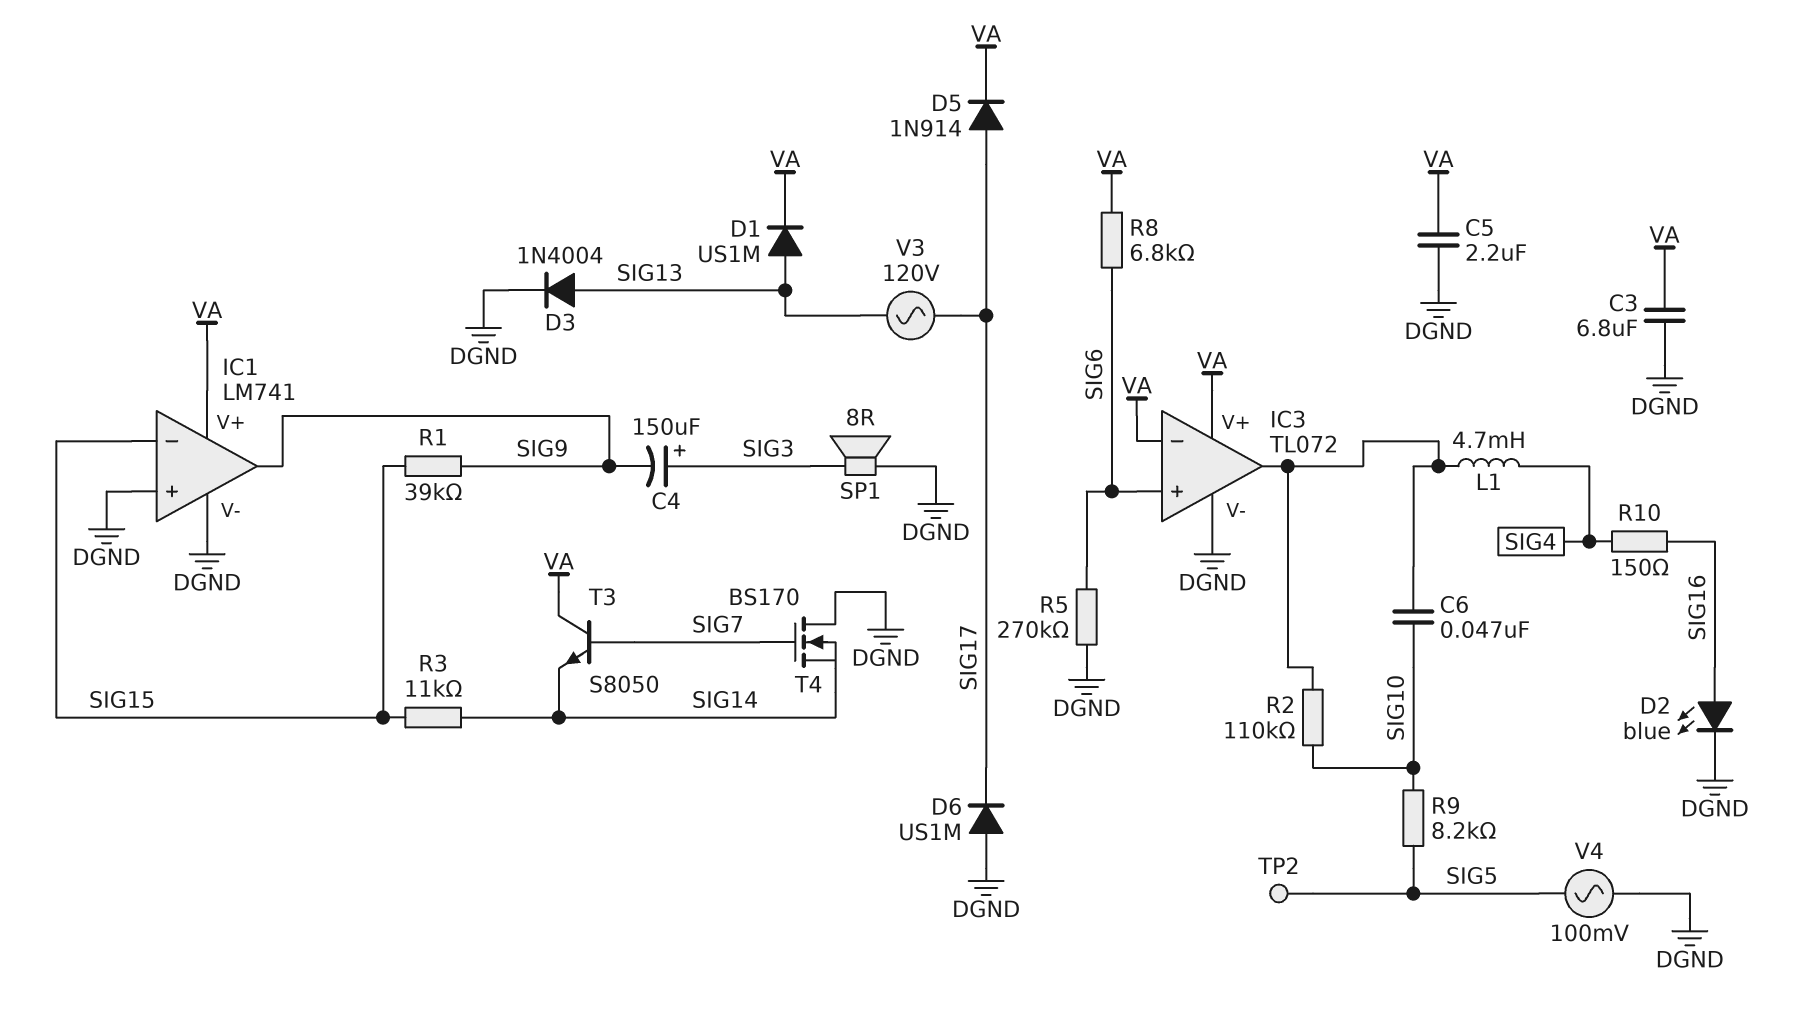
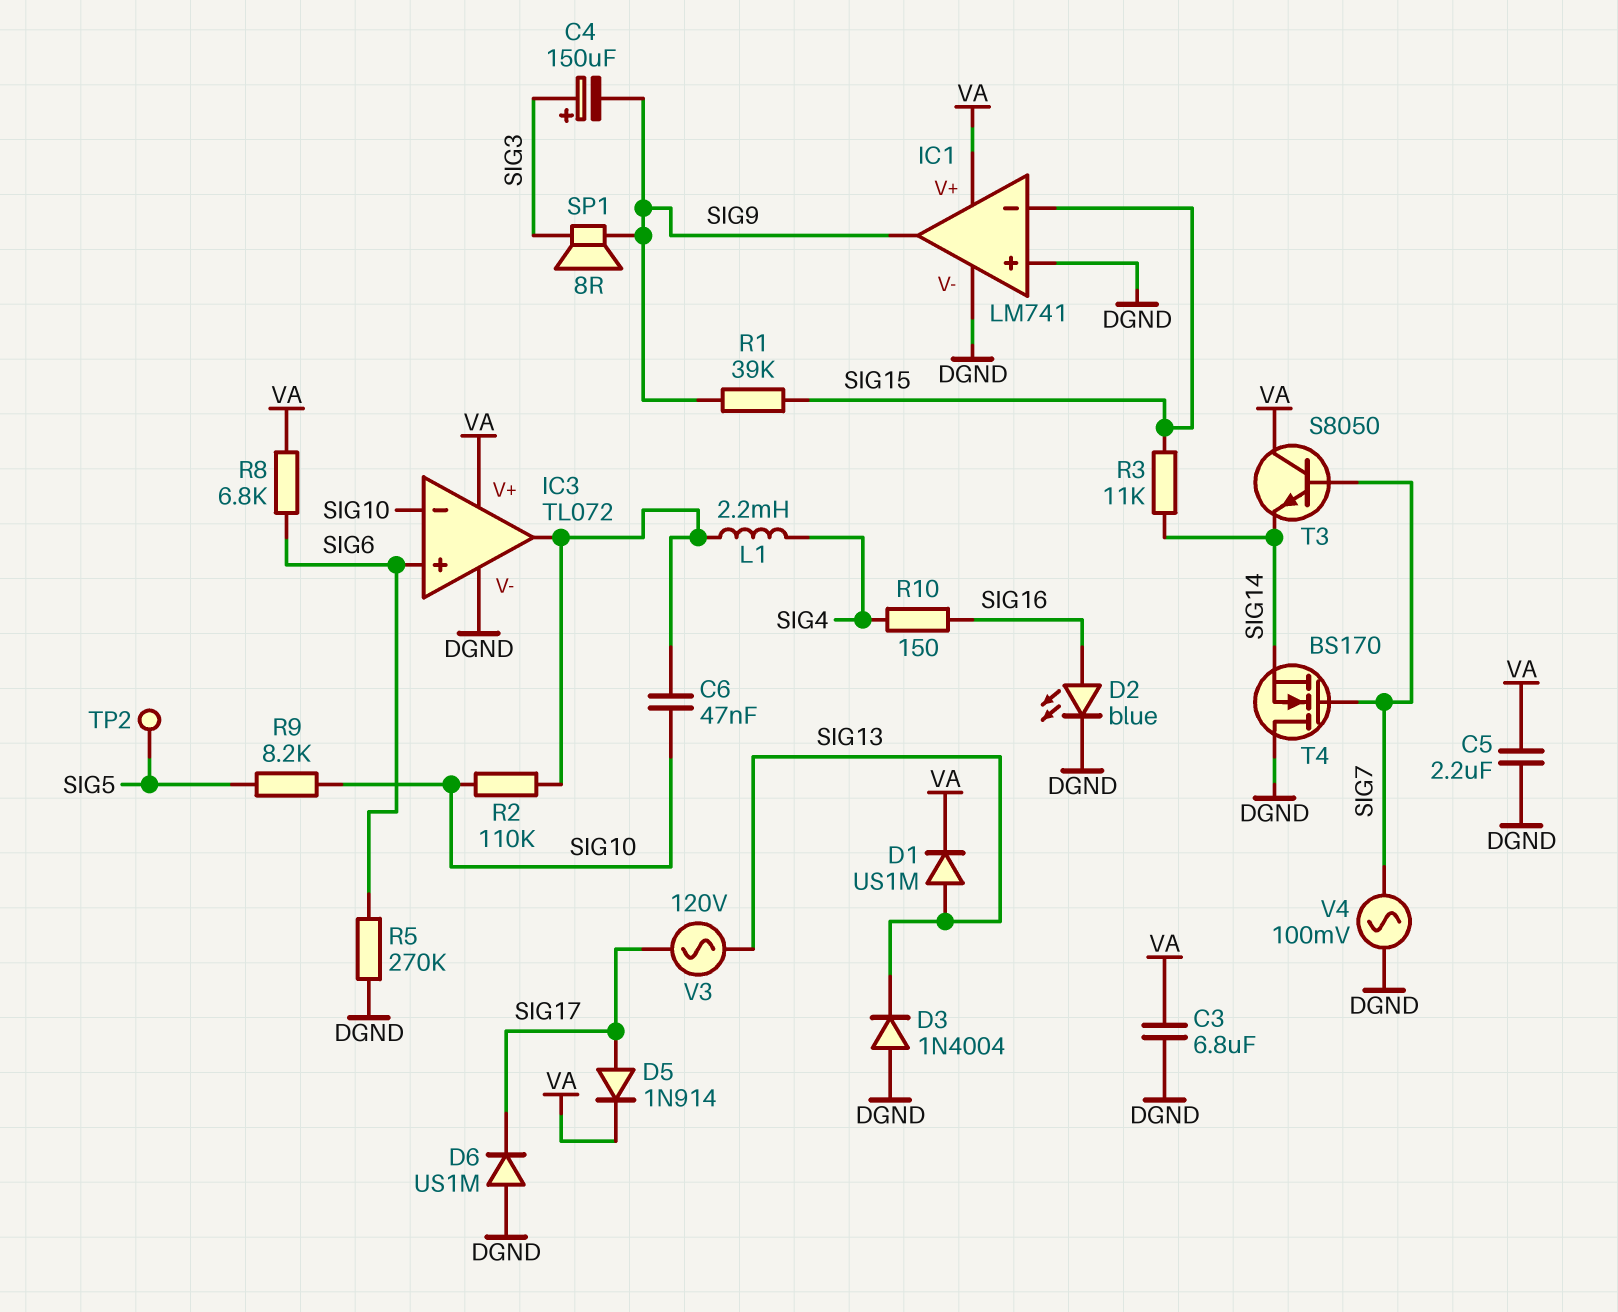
D3: diode 1N4004 (A SIG13, K DGND) -> diode 1N4004 (A DGND, K SIG13)
IC3 pin in-: VA -> SIG10
L1: 4.7mH (IC3/out, SIG4) -> 2.2mH (IC3/out, SIG4)
SP1: speaker 8R (DGND, SIG3) -> speaker 8R (SIG3, SIG9)
V4: AC 100mV (DGND, SIG5) -> AC 100mV (DGND, SIG7)

